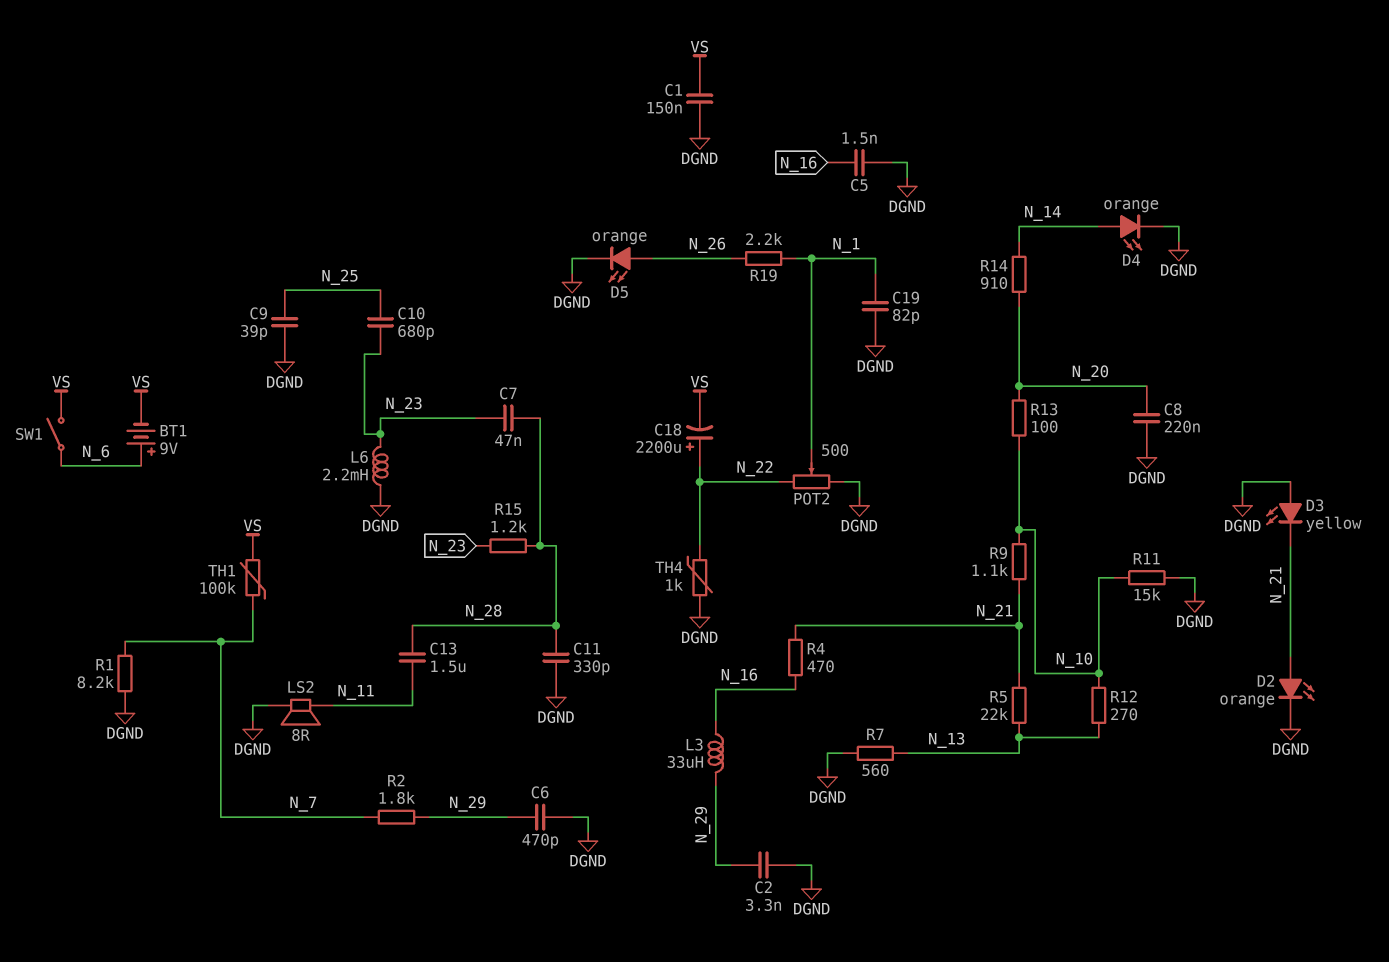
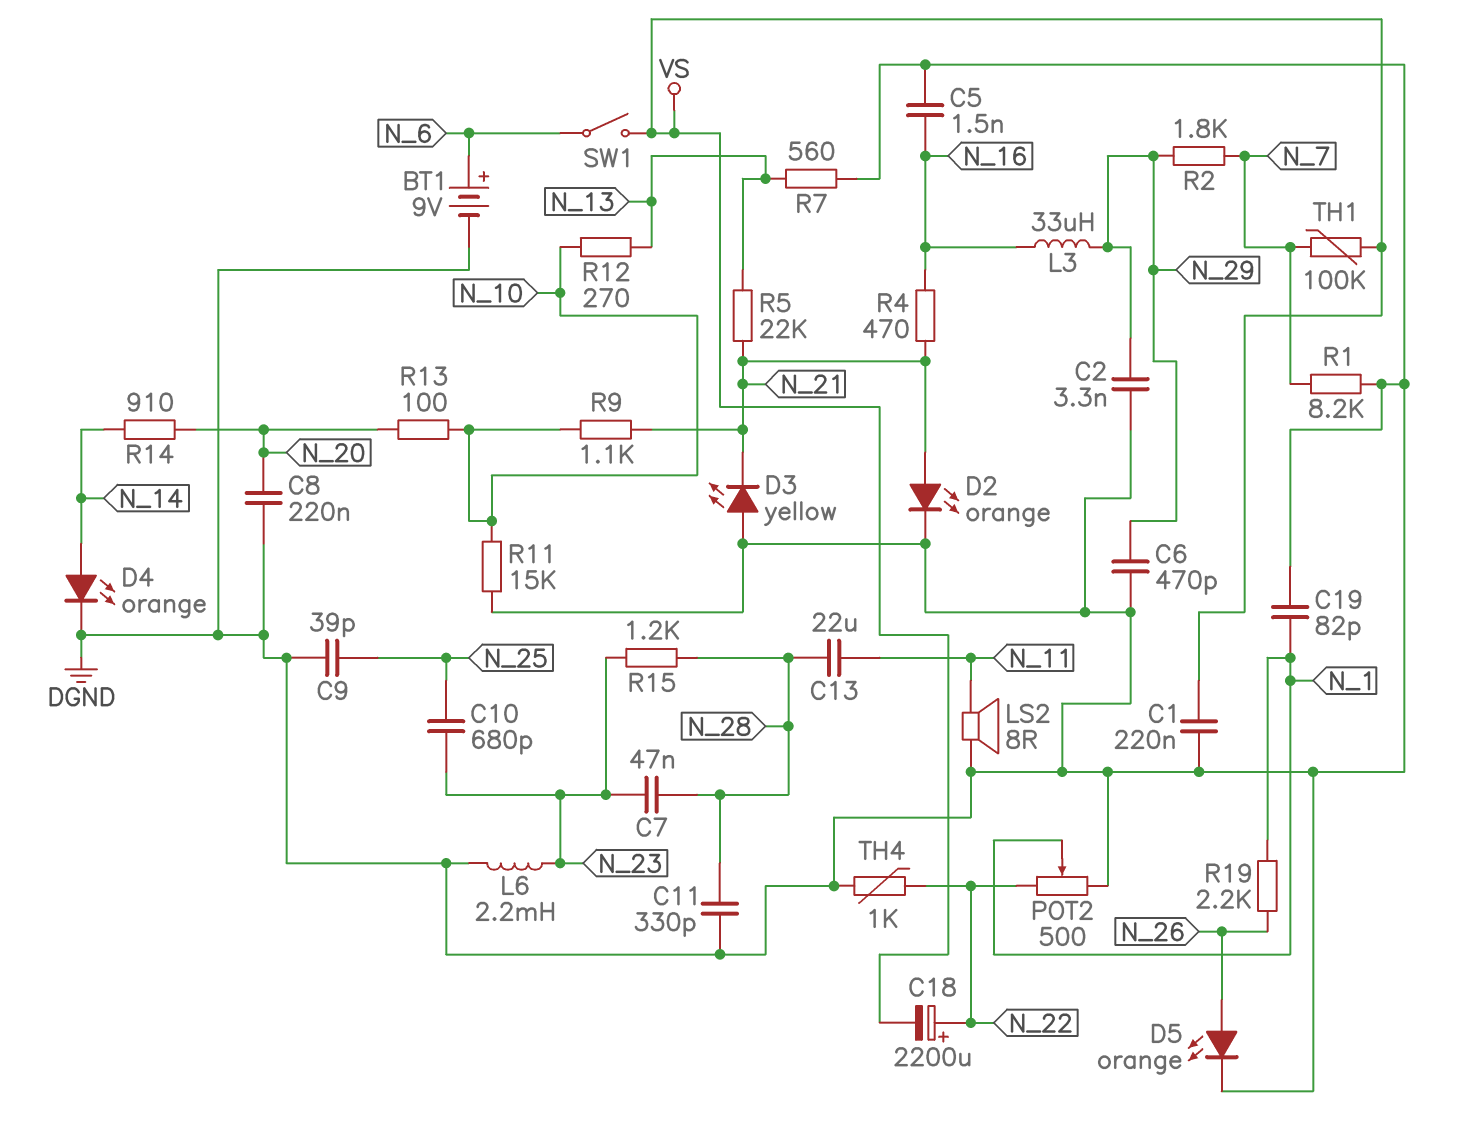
BT1: 9V (plus N_6, minus VS) -> 9V (plus N_6, minus DGND)
C1: 150nF (DGND, VS) -> 220nF (DGND, VS)
C13: 1.5uF (N_11, N_28) -> 22uF (N_11, N_28)

